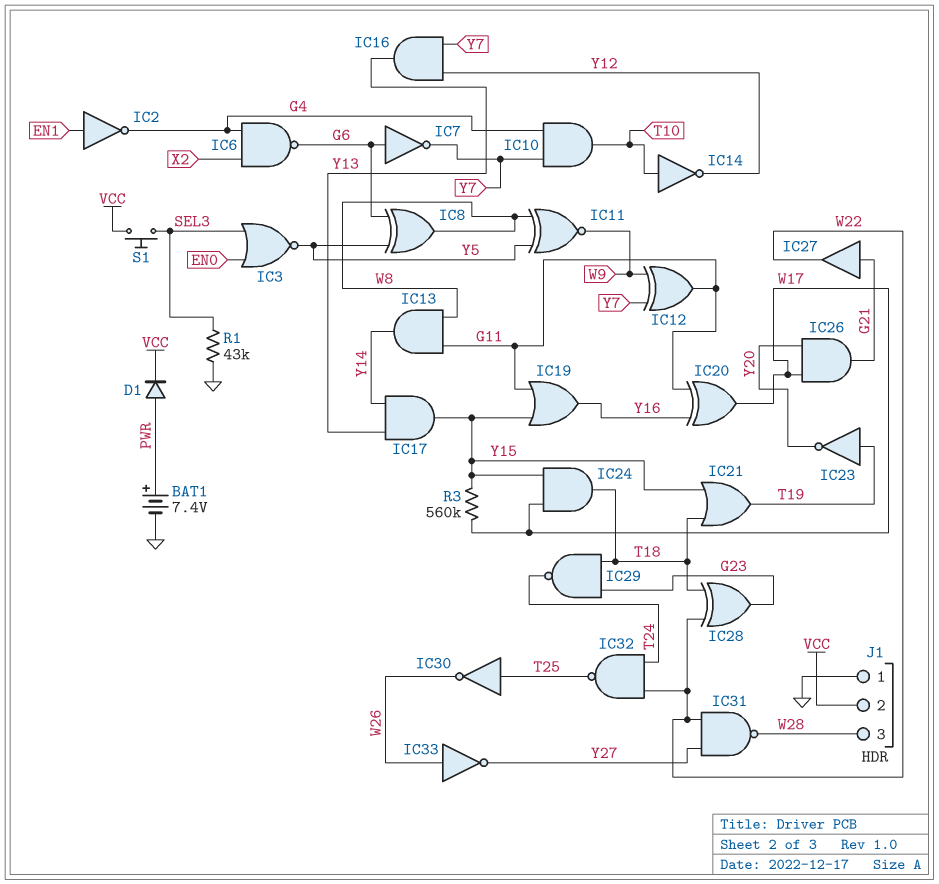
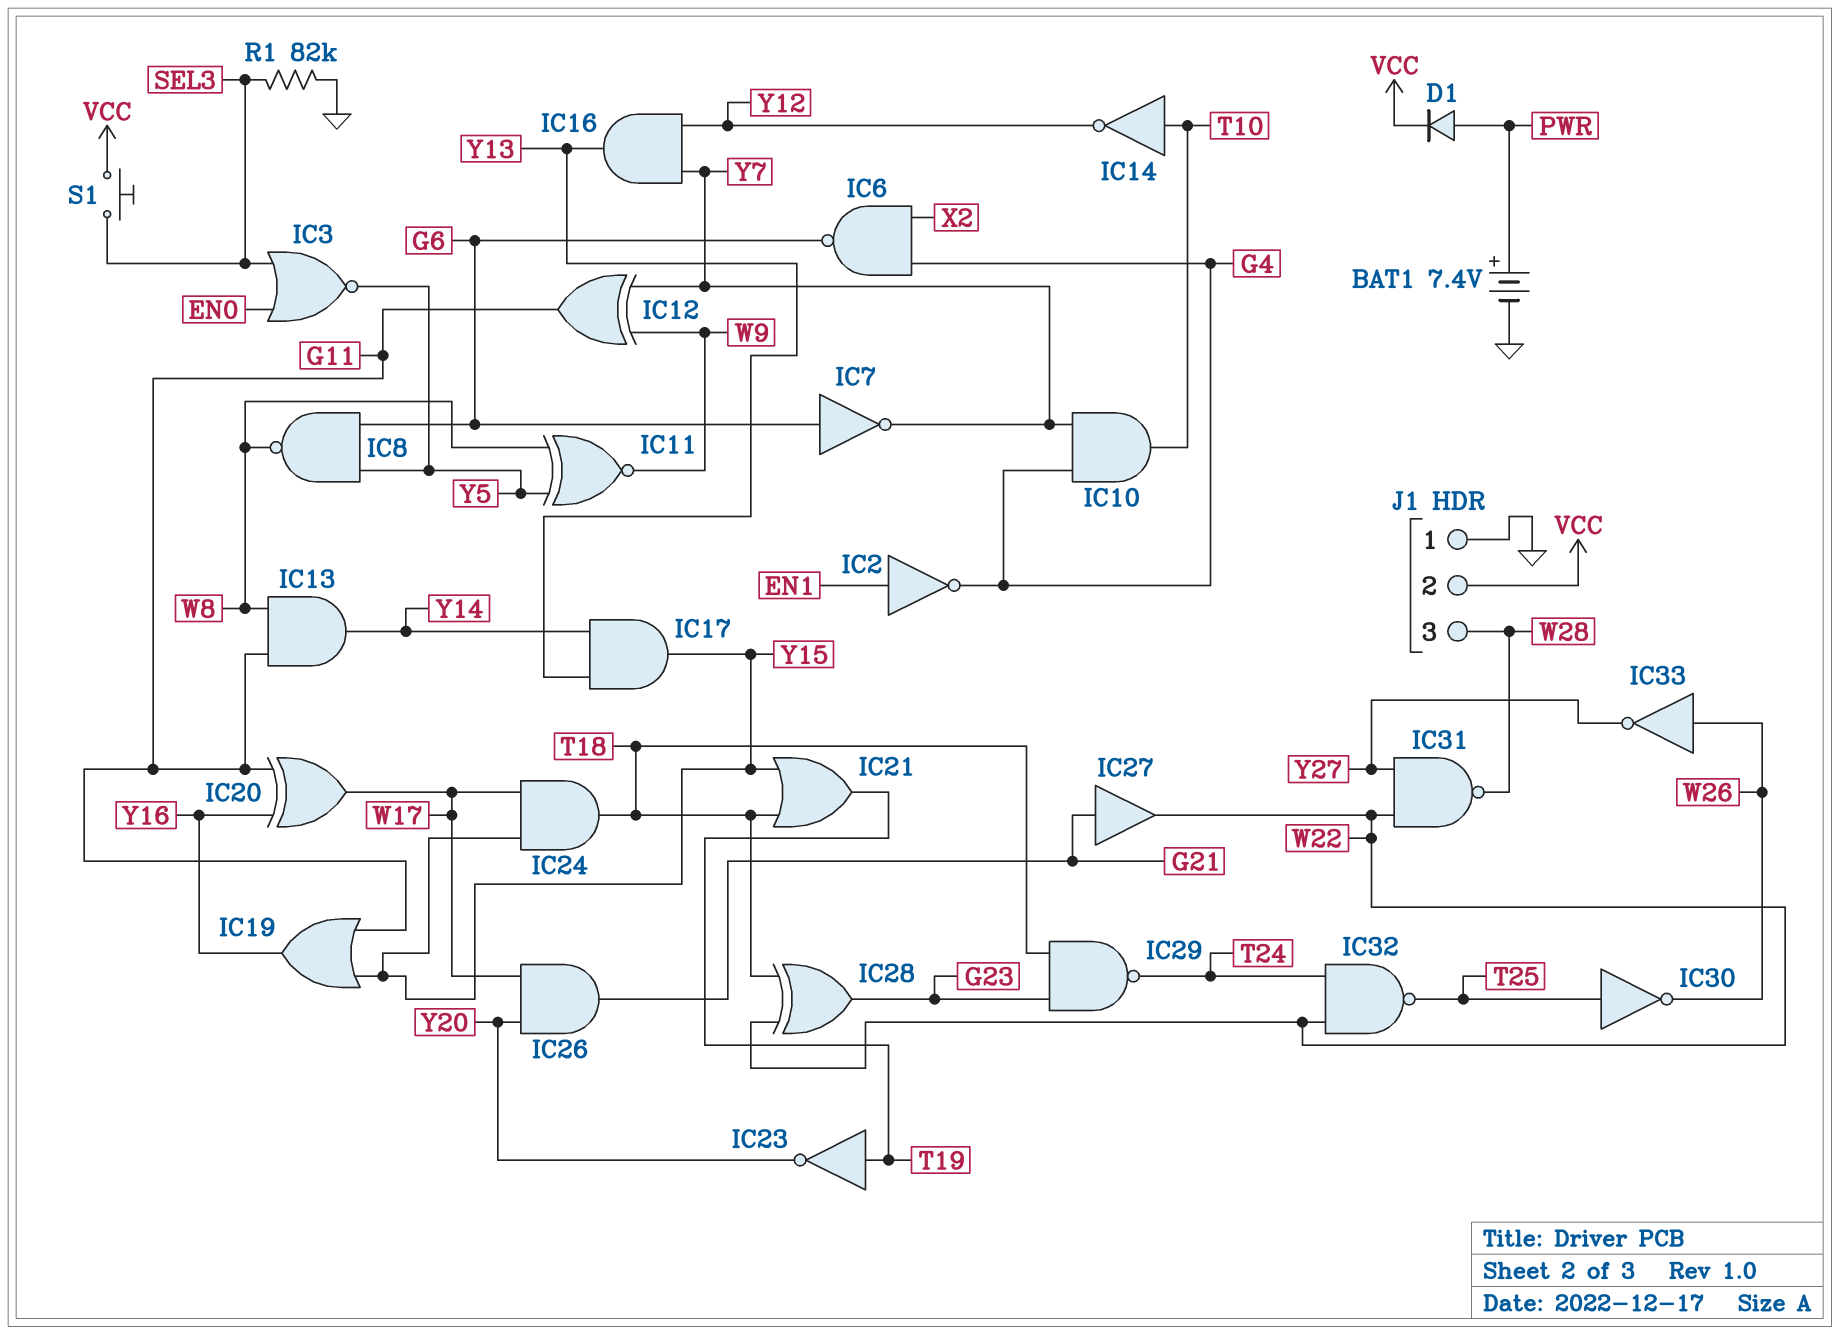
IC8: XOR (in G6, in Y5, out W8) -> NAND (in G6, in Y5, out W8)
R1: 43k (GND, SEL3) -> 82k (GND, SEL3)
R3: 560k (W17, Y15) -> none

